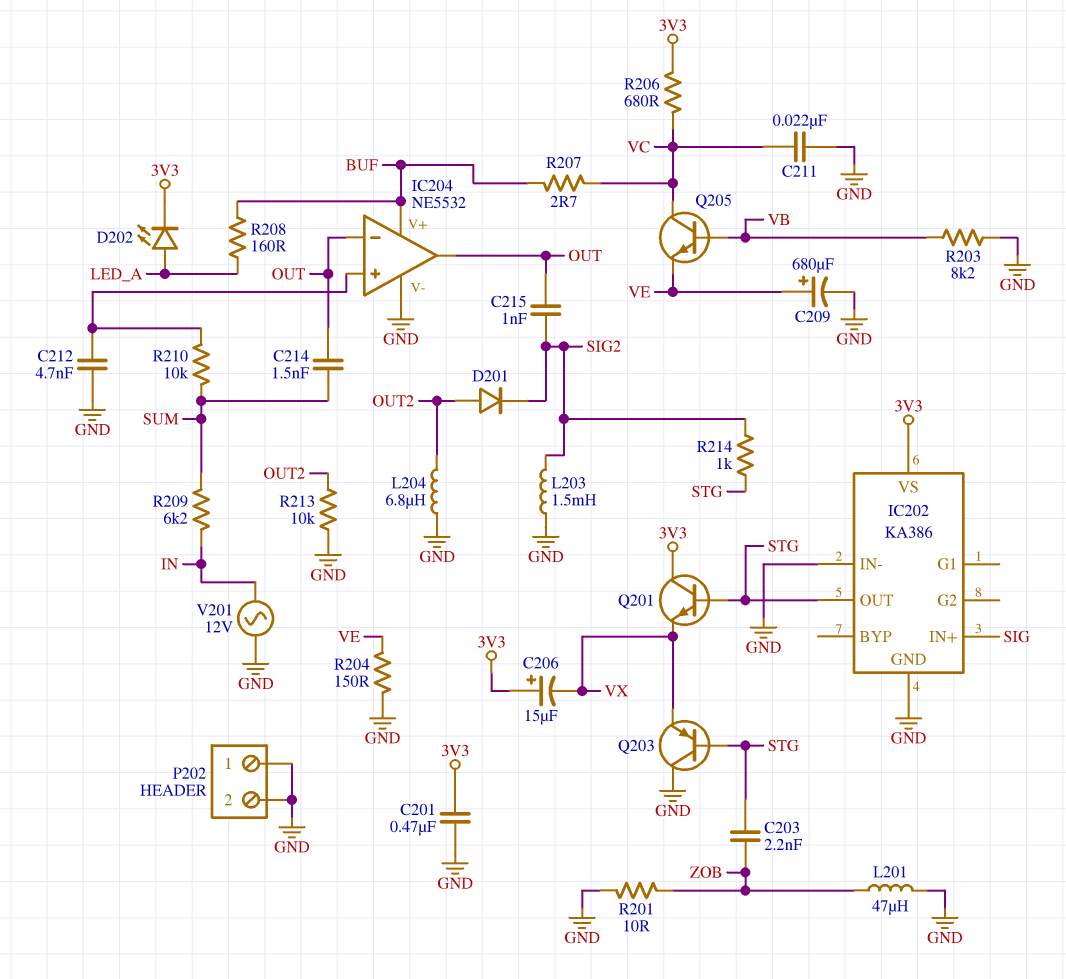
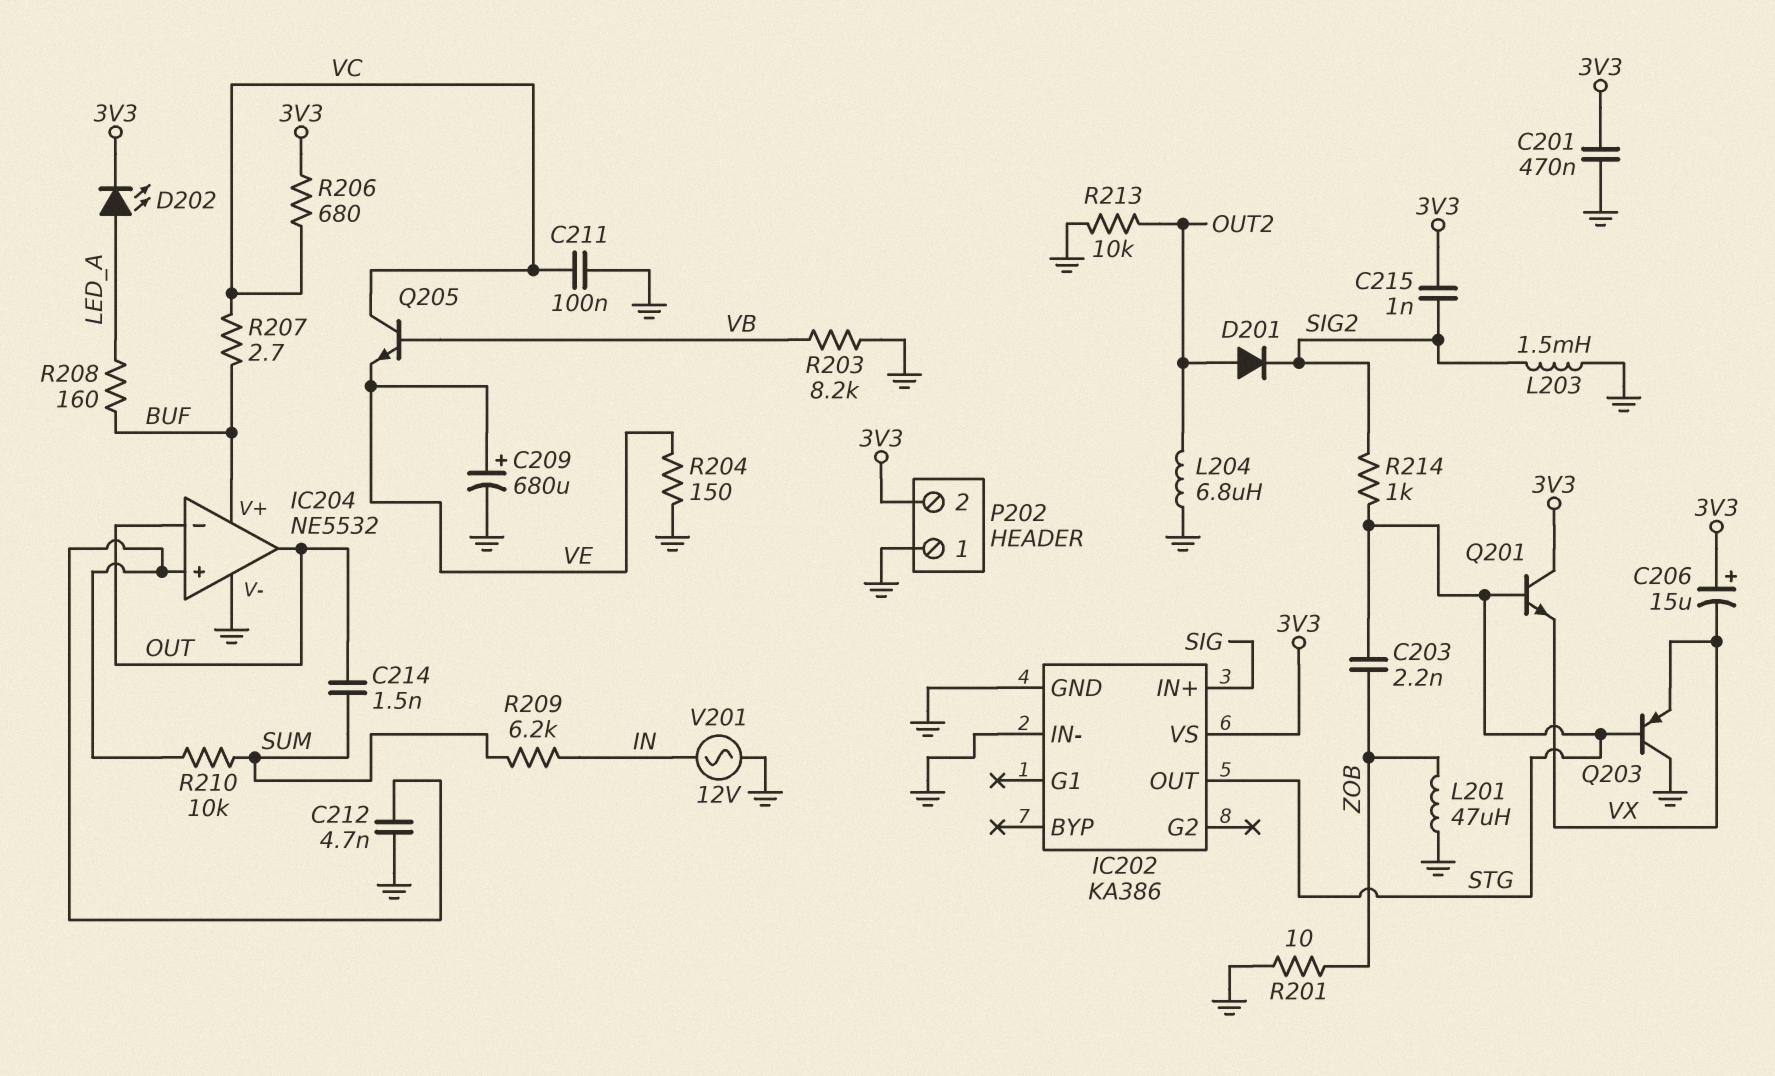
C211: 22nF (GND, VC) -> 100nF (GND, VC)
C215: 1nF (OUT, SIG2) -> 1nF (3V3, SIG2)
P202 pin 2: GND -> 3V3

